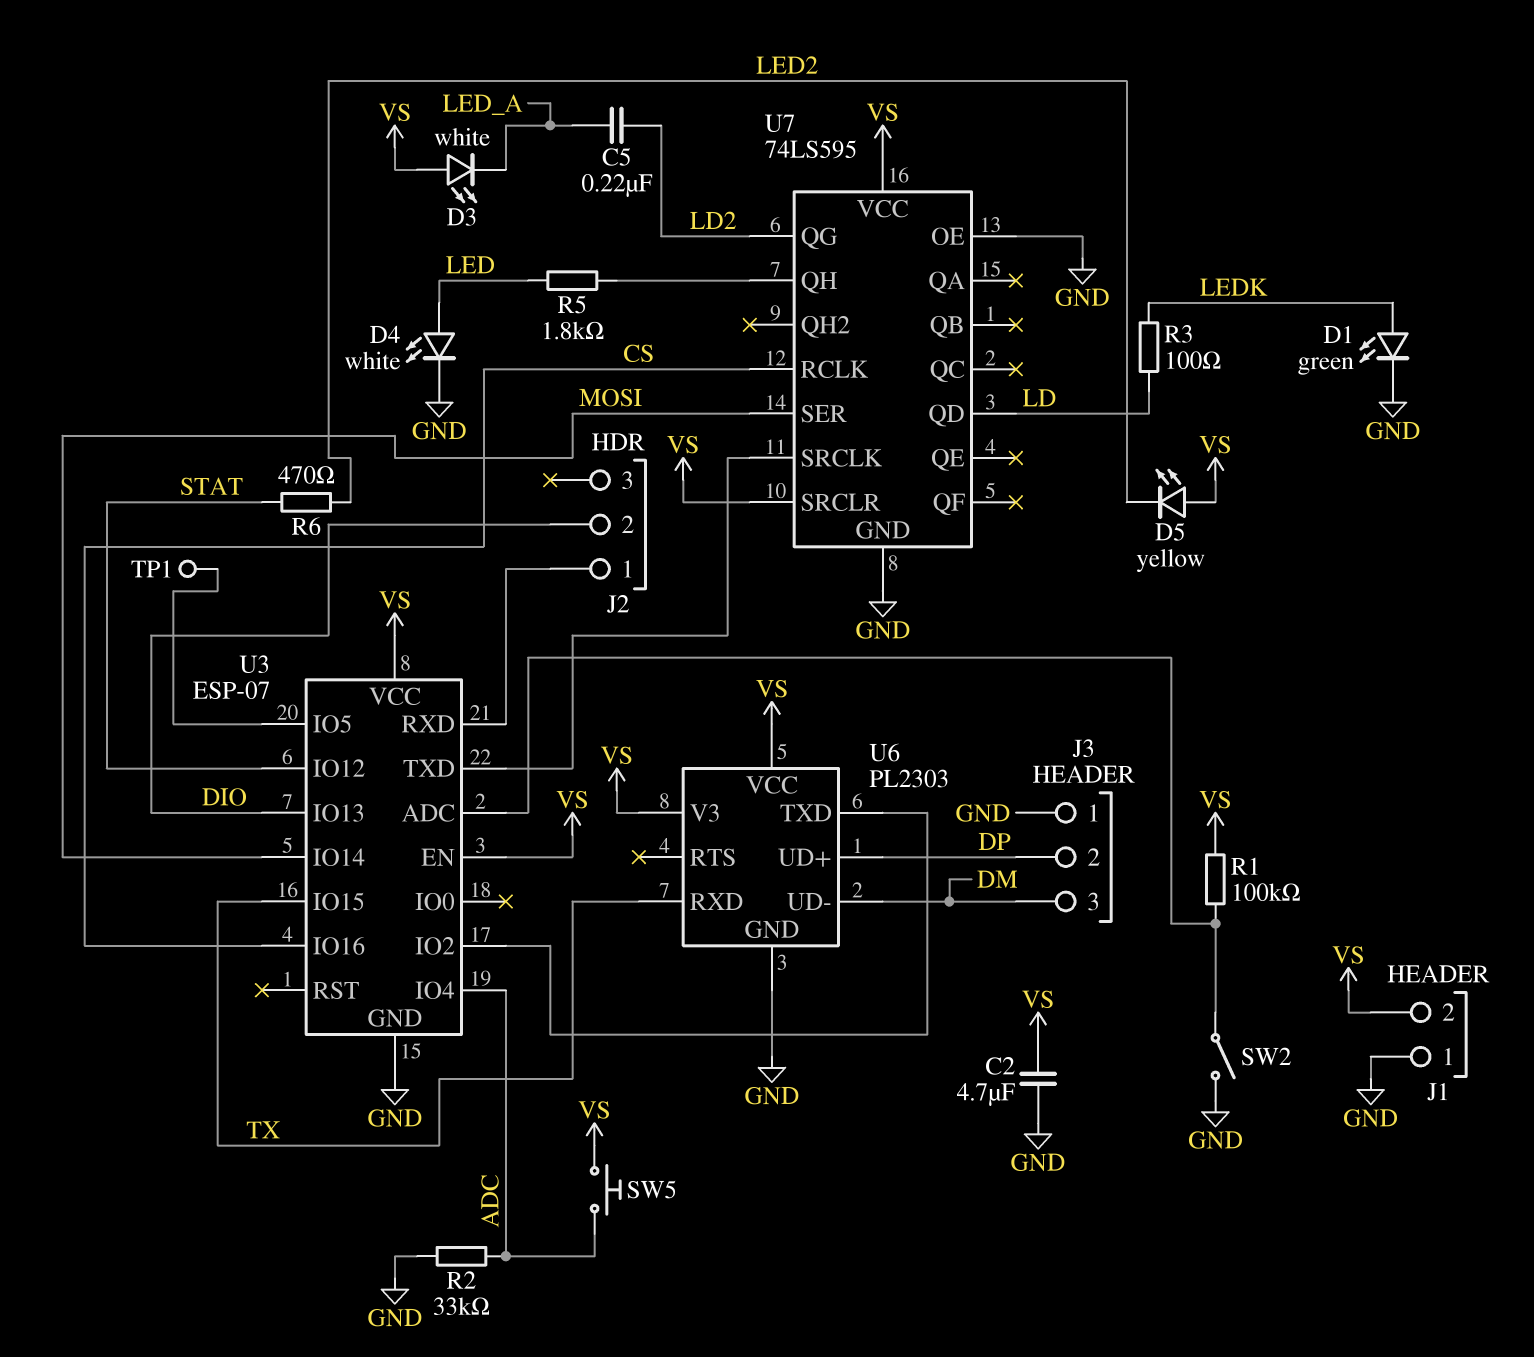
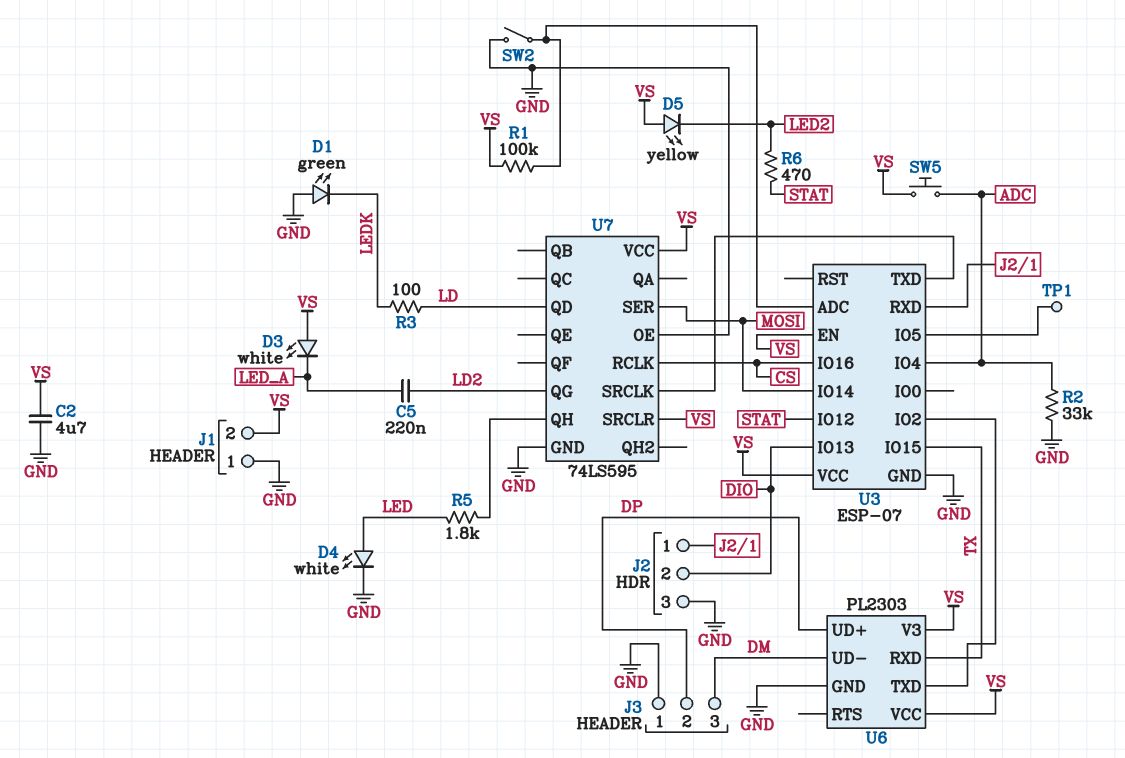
D1: LED green (A LEDK, K GND) -> LED green (A GND, K LEDK)
J2 pin 3: none -> GND

